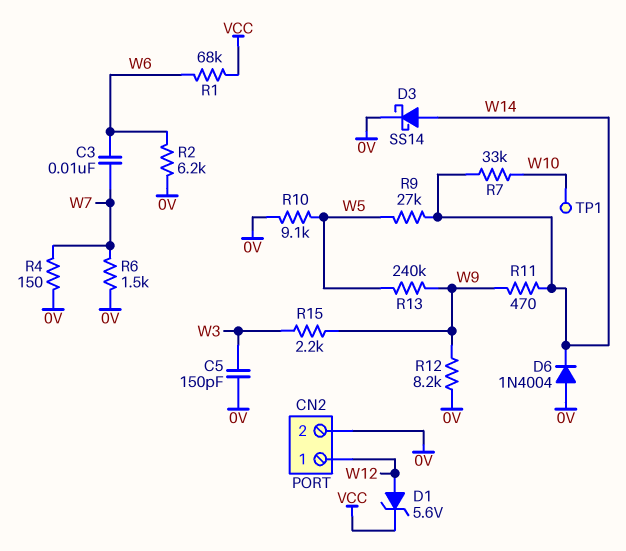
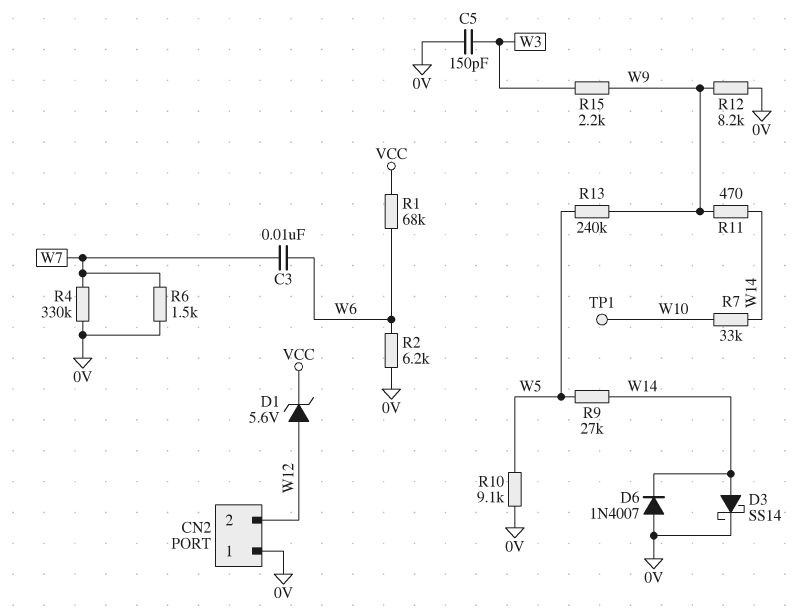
CN2 pin 1: W12 -> 0V
CN2 pin 2: 0V -> W12
D6: diode 1N4004 (A 0V, K W14) -> diode 1N4007 (A 0V, K W14)
R4: 150 (0V, W7) -> 330k (0V, W7)

